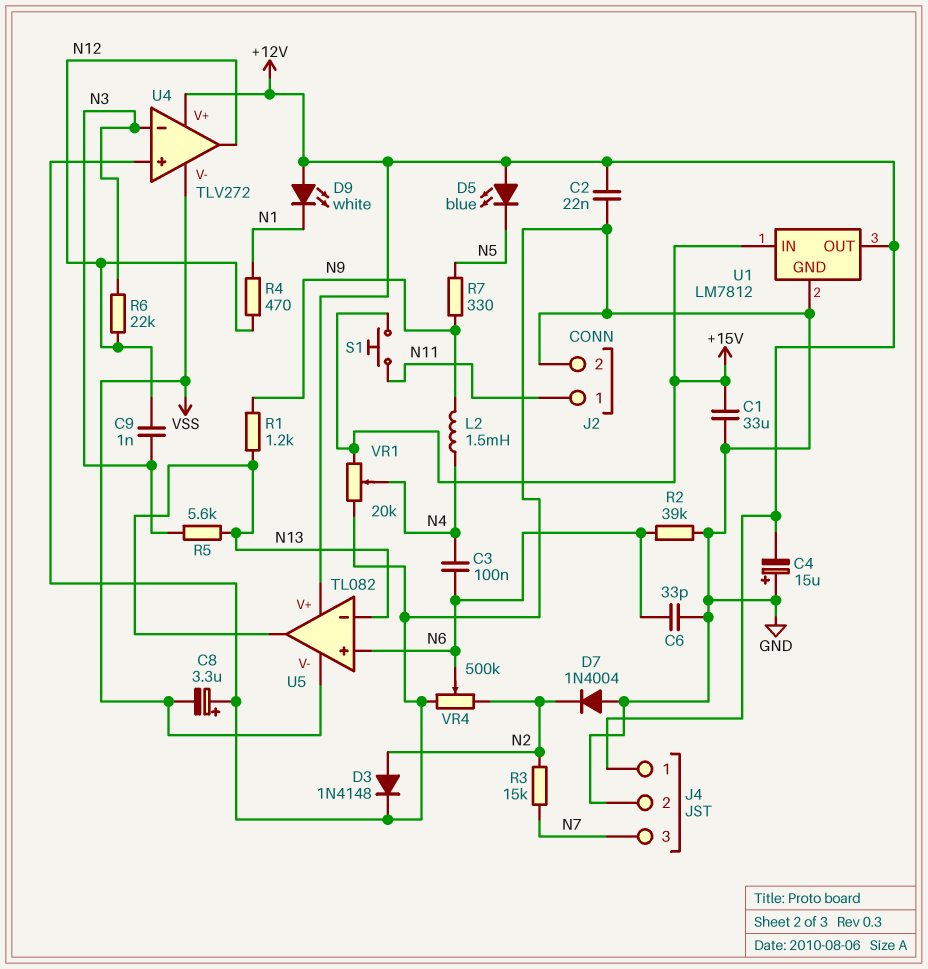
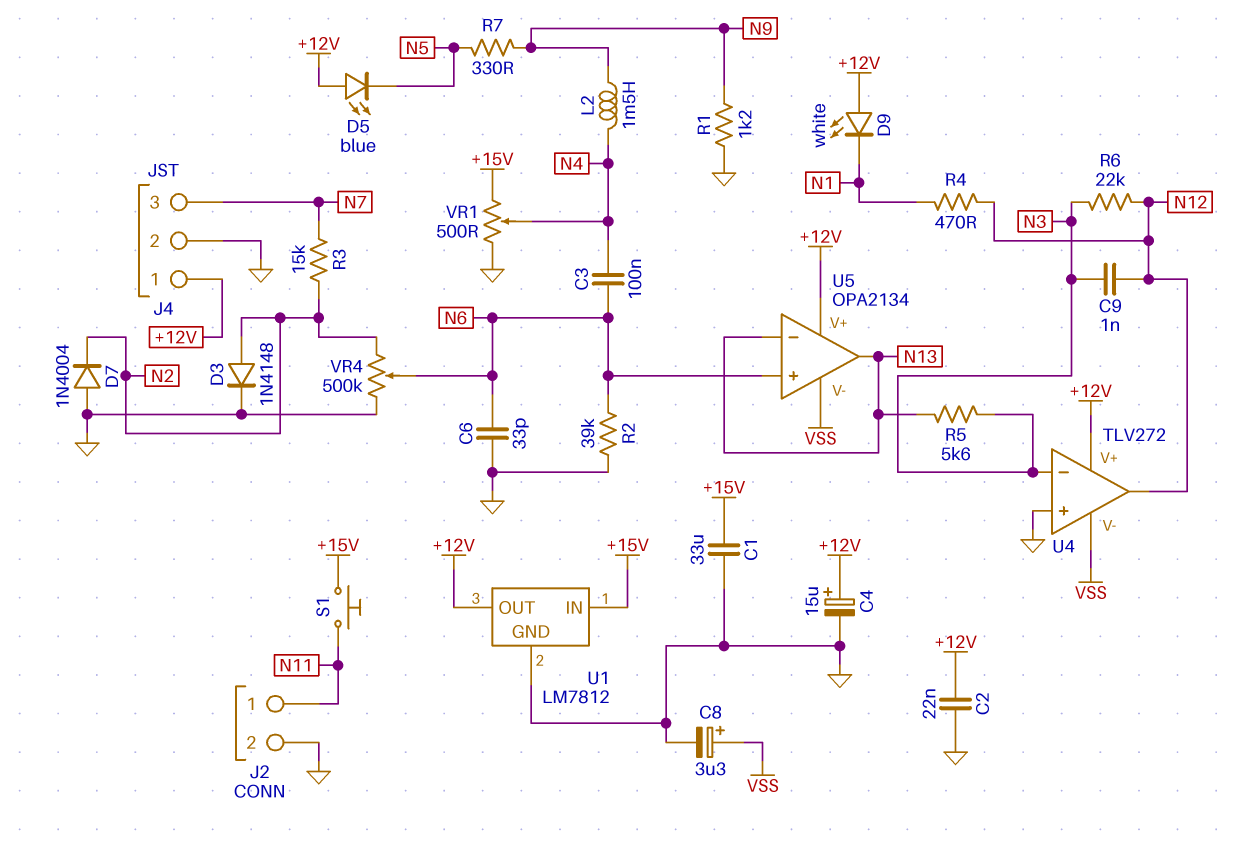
C4: 15uF (plus GND, minus +12V) -> 15uF (plus +12V, minus GND)
C8: 3.3uF (plus GND, minus VSS) -> 3.3uF (plus VSS, minus GND)
R1: 1.2k (N9, N13) -> 1.2k (GND, N9)
U5: TL082 -> OPA2134
VR1: 20k (+15V, GND, wiper N4) -> 500 (+15V, GND, wiper N4)

